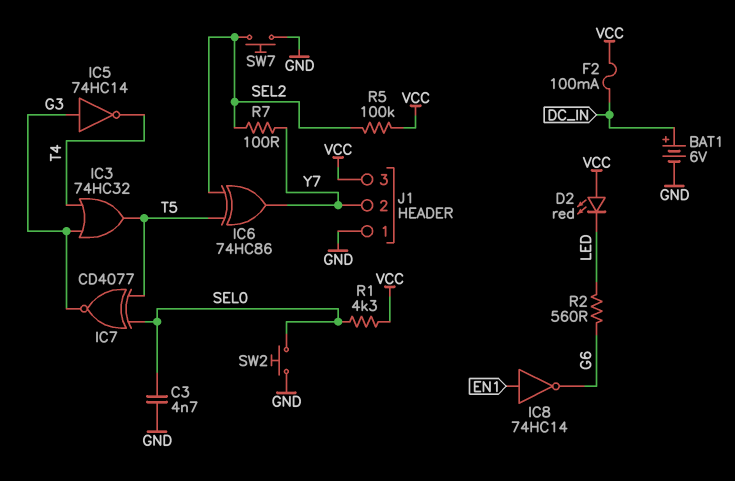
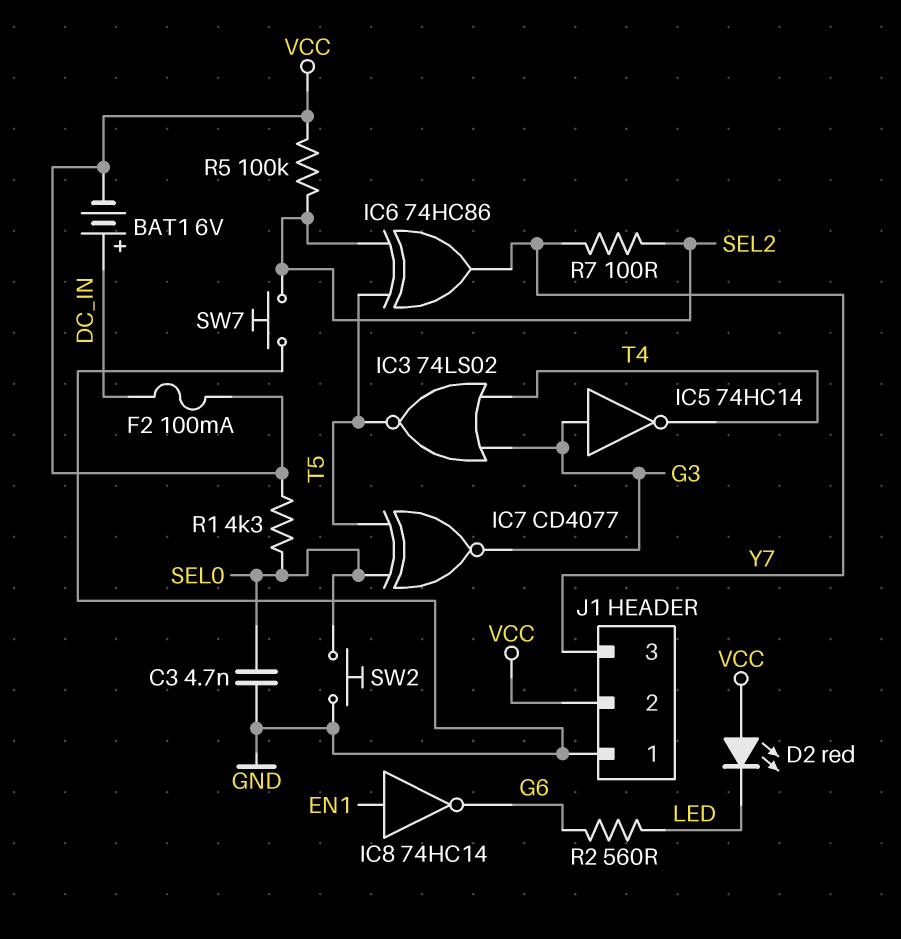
BAT1: 6V (plus DC_IN, minus GND) -> 6V (plus DC_IN, minus VCC)
IC3: OR 74HC32 (in G3, in T4, out T5) -> NOR 74LS02 (in G3, in T4, out T5)
J1 pin 2: Y7 -> VCC
J1 pin 3: VCC -> Y7

